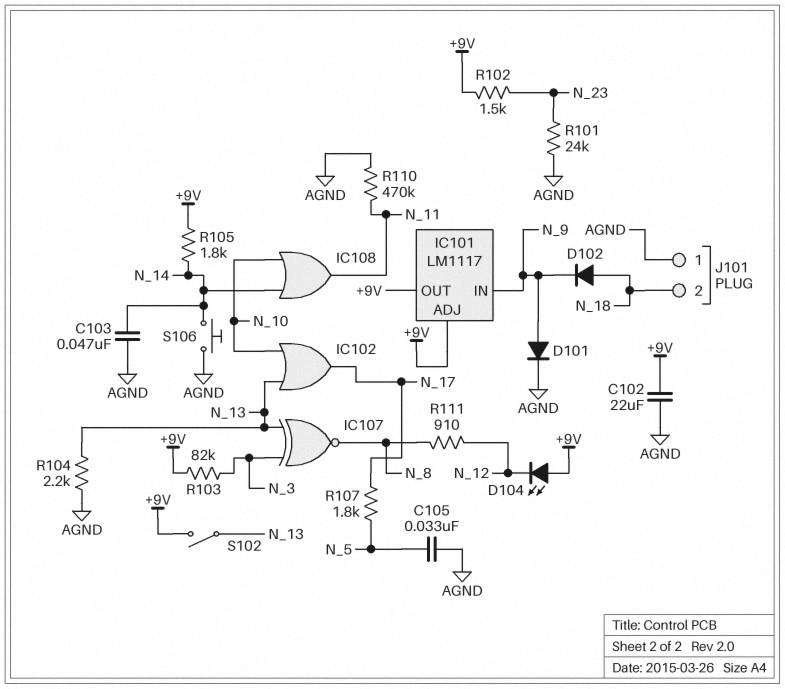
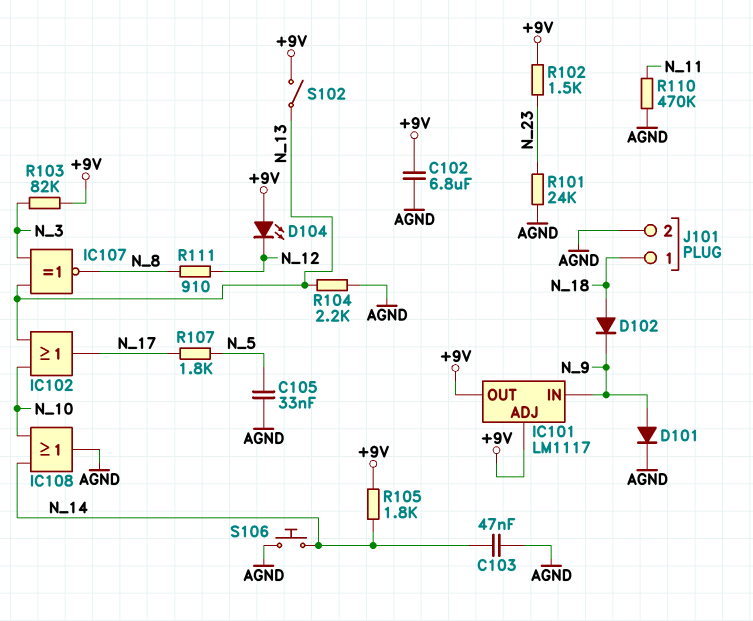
C102: 22uF (+9V, AGND) -> 6.8uF (+9V, AGND)
IC108: OR (in N_10, in N_14, out N_11) -> OR (in N_10, in N_14, out AGND)
J101 pin 1: AGND -> N_18
J101 pin 2: N_18 -> AGND

